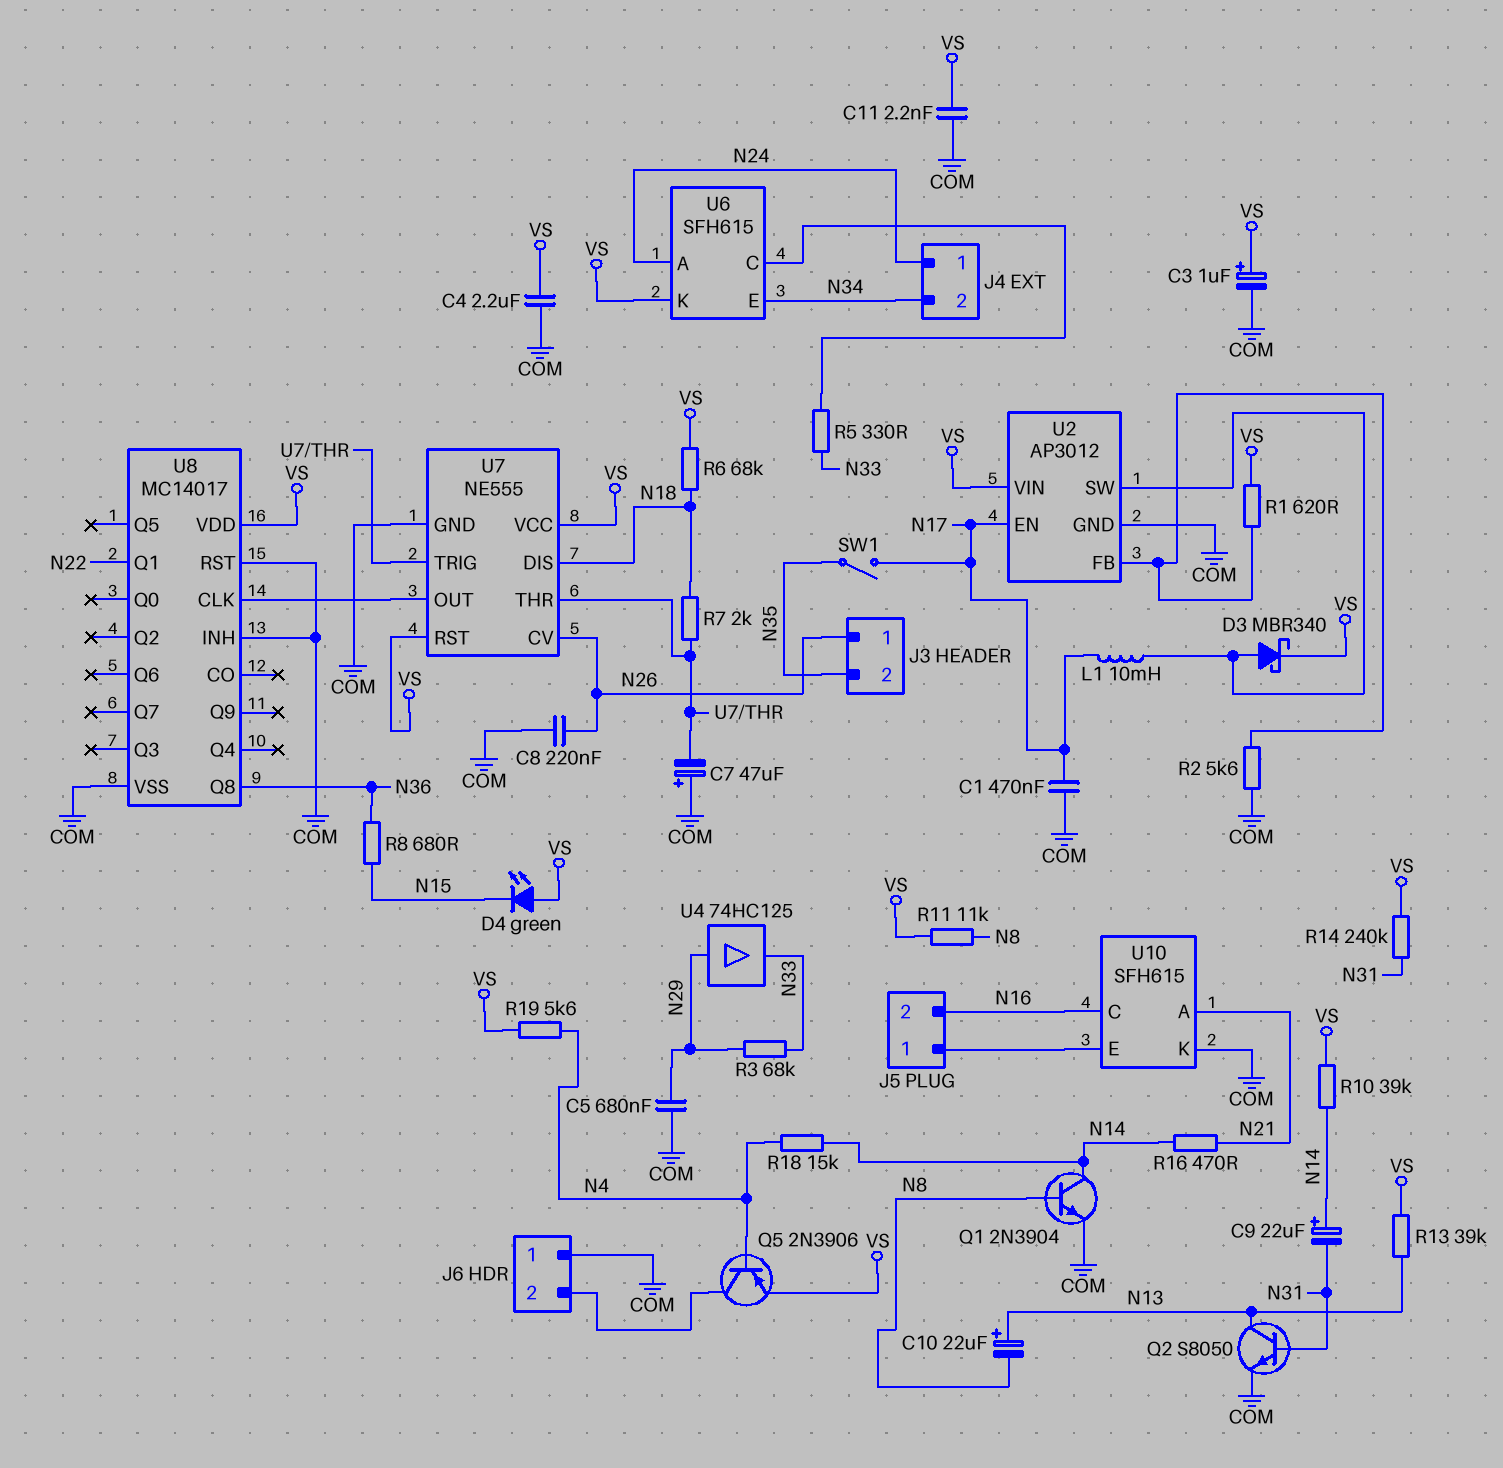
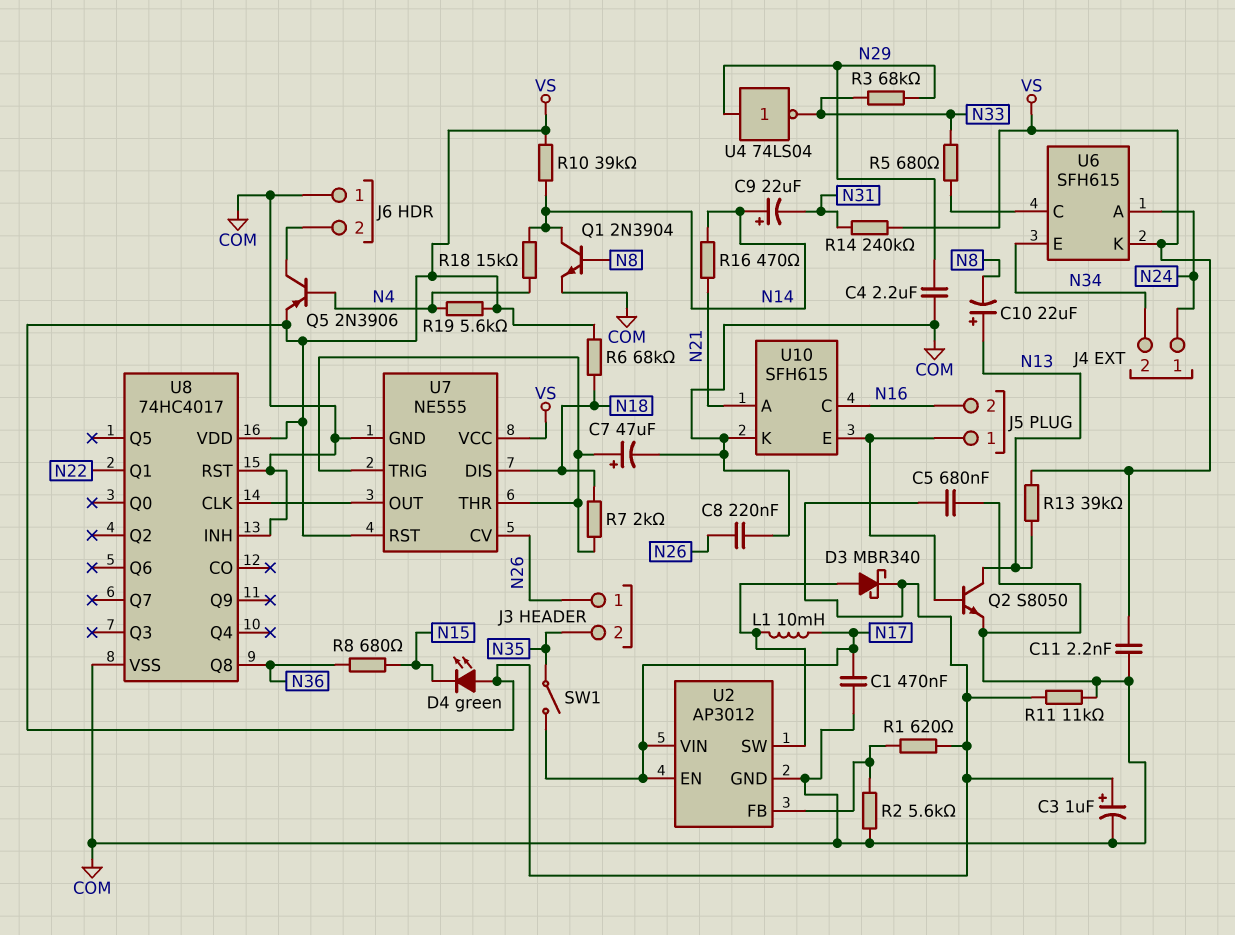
C4: 2.2uF (COM, VS) -> 2.2uF (COM, N29)
C5: 680nF (COM, N29) -> 680nF (COM, VS)
C7: 47uF (plus COM, minus U7/THR) -> 47uF (plus U7/THR, minus COM)
Q2: NPN S8050 (B N31, C N13, E COM) -> NPN S8050 (B J5/1, C N13, E COM)
R5: 330 (N33, U6/C) -> 680 (N33, U6/C)
R11: 11k (N8, VS) -> 11k (COM, VS)
U2 pin VIN: VS -> N17
U4: buffer 74HC125 (in N29, out N33) -> NOT 74LS04 (in N29, out N33)
U8: MC14017 -> 74HC4017

